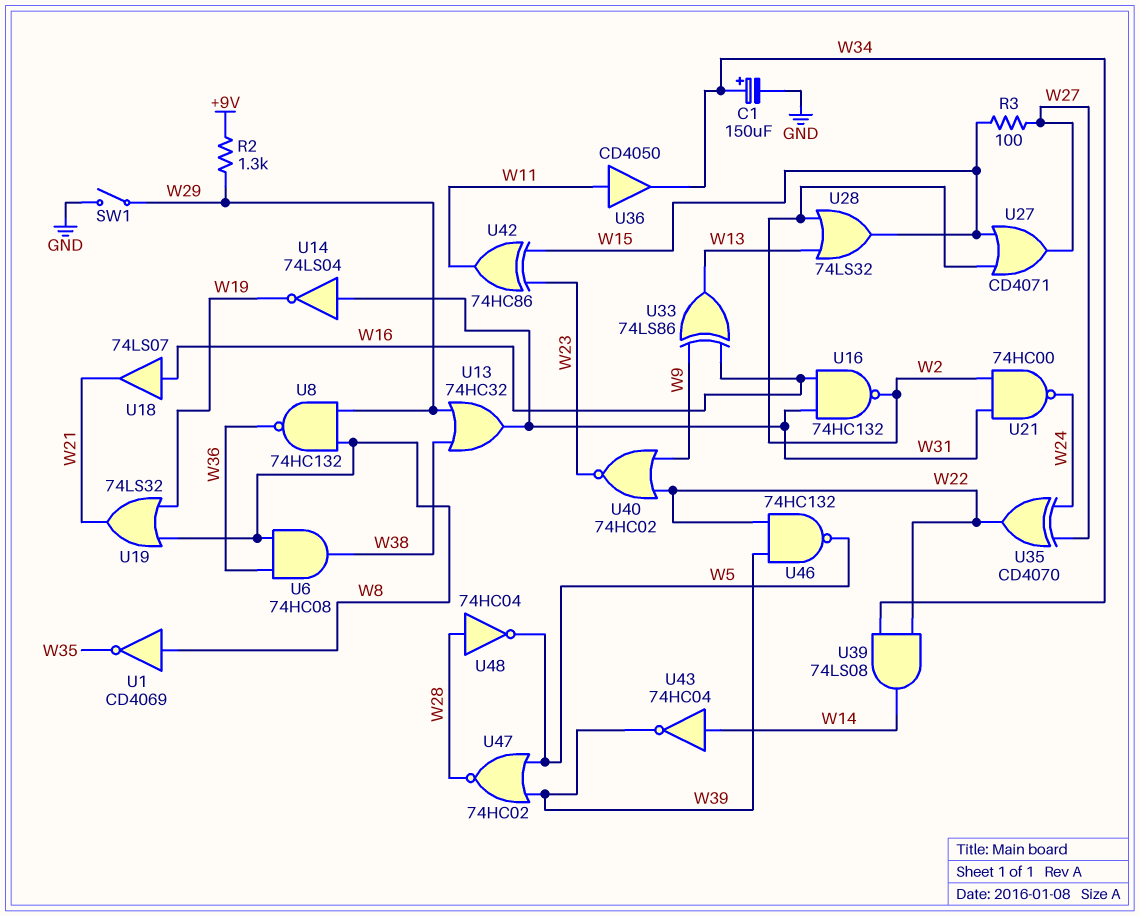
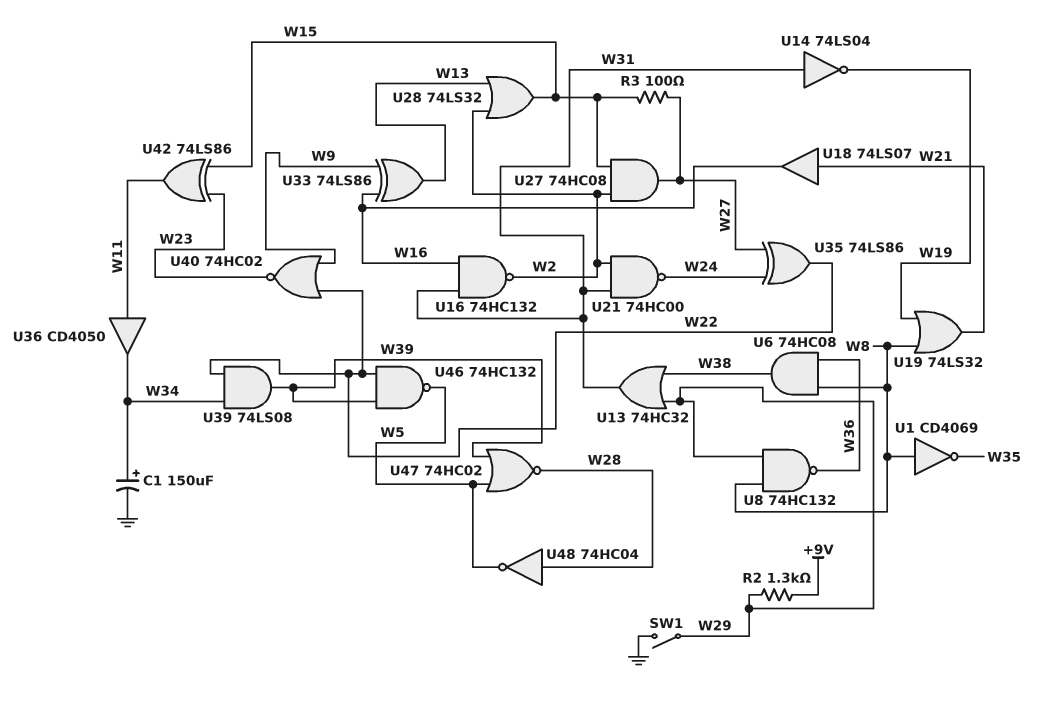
U18: buffer 74LS07 (in W16, out W21) -> buffer 74LS07 (in W21, out W16)
U27: OR CD4071 (in W2, in W15, out W27) -> AND 74HC08 (in W2, in W15, out W27)
U35: XOR CD4070 (in W24, in W27, out W22) -> XOR 74LS86 (in W24, in W27, out W22)
U39: AND 74LS08 (in W22, in W34, out W14) -> AND 74LS08 (in W22, in W34, out W39)
U42: XOR 74HC86 (in W15, in W23, out W11) -> XOR 74LS86 (in W15, in W23, out W11)
U43: NOT 74HC04 (in W14, out W39) -> none

